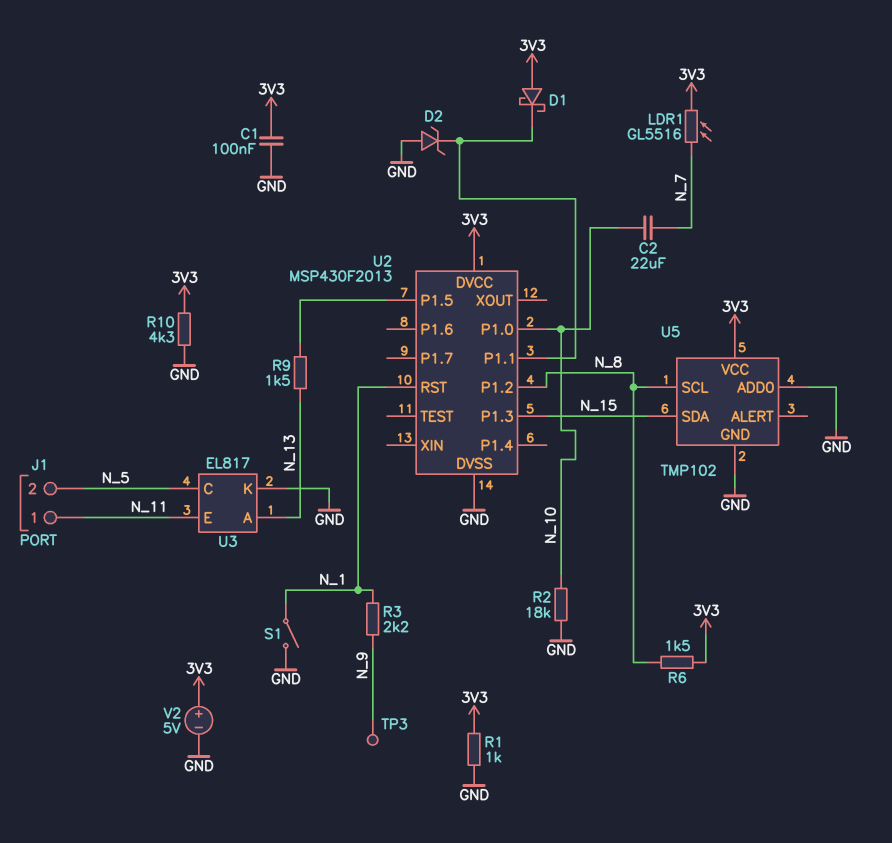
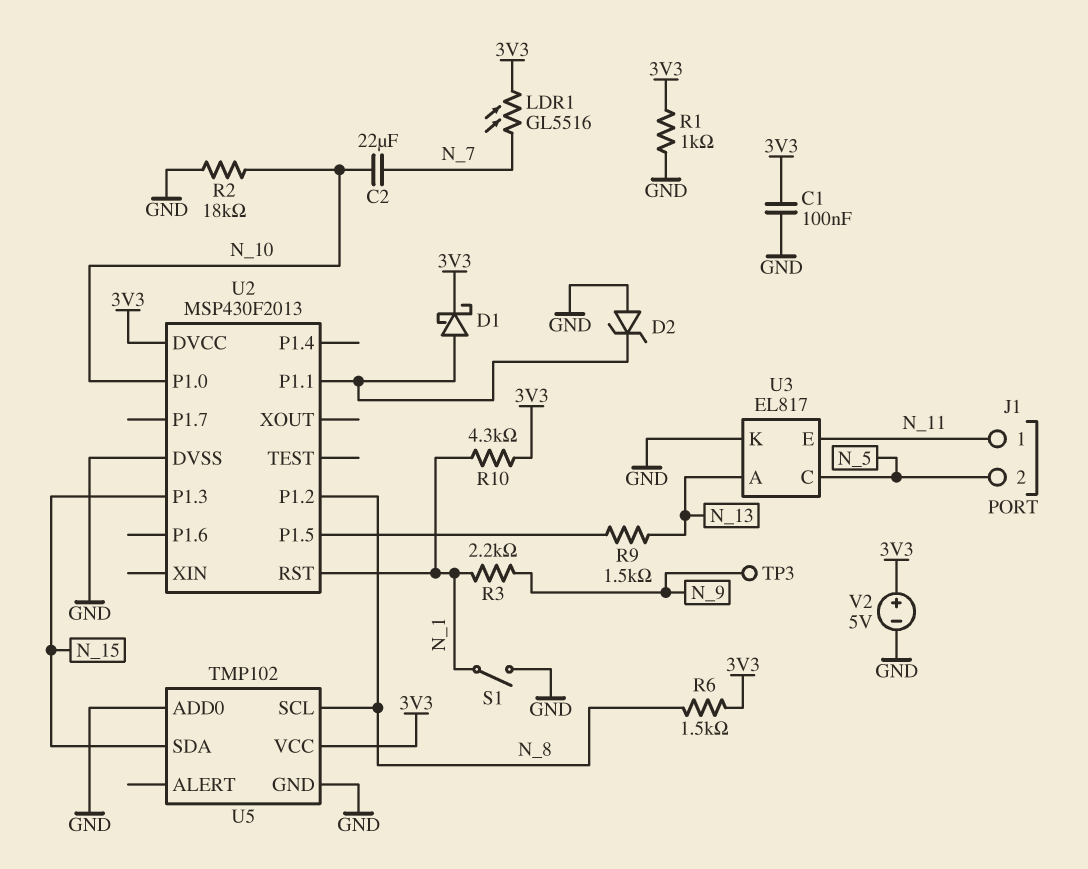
D1: schottky (A 3V3, K U2/P1.1) -> schottky (A U2/P1.1, K 3V3)
R10: 4.3k (3V3, GND) -> 4.3k (3V3, N_1)

